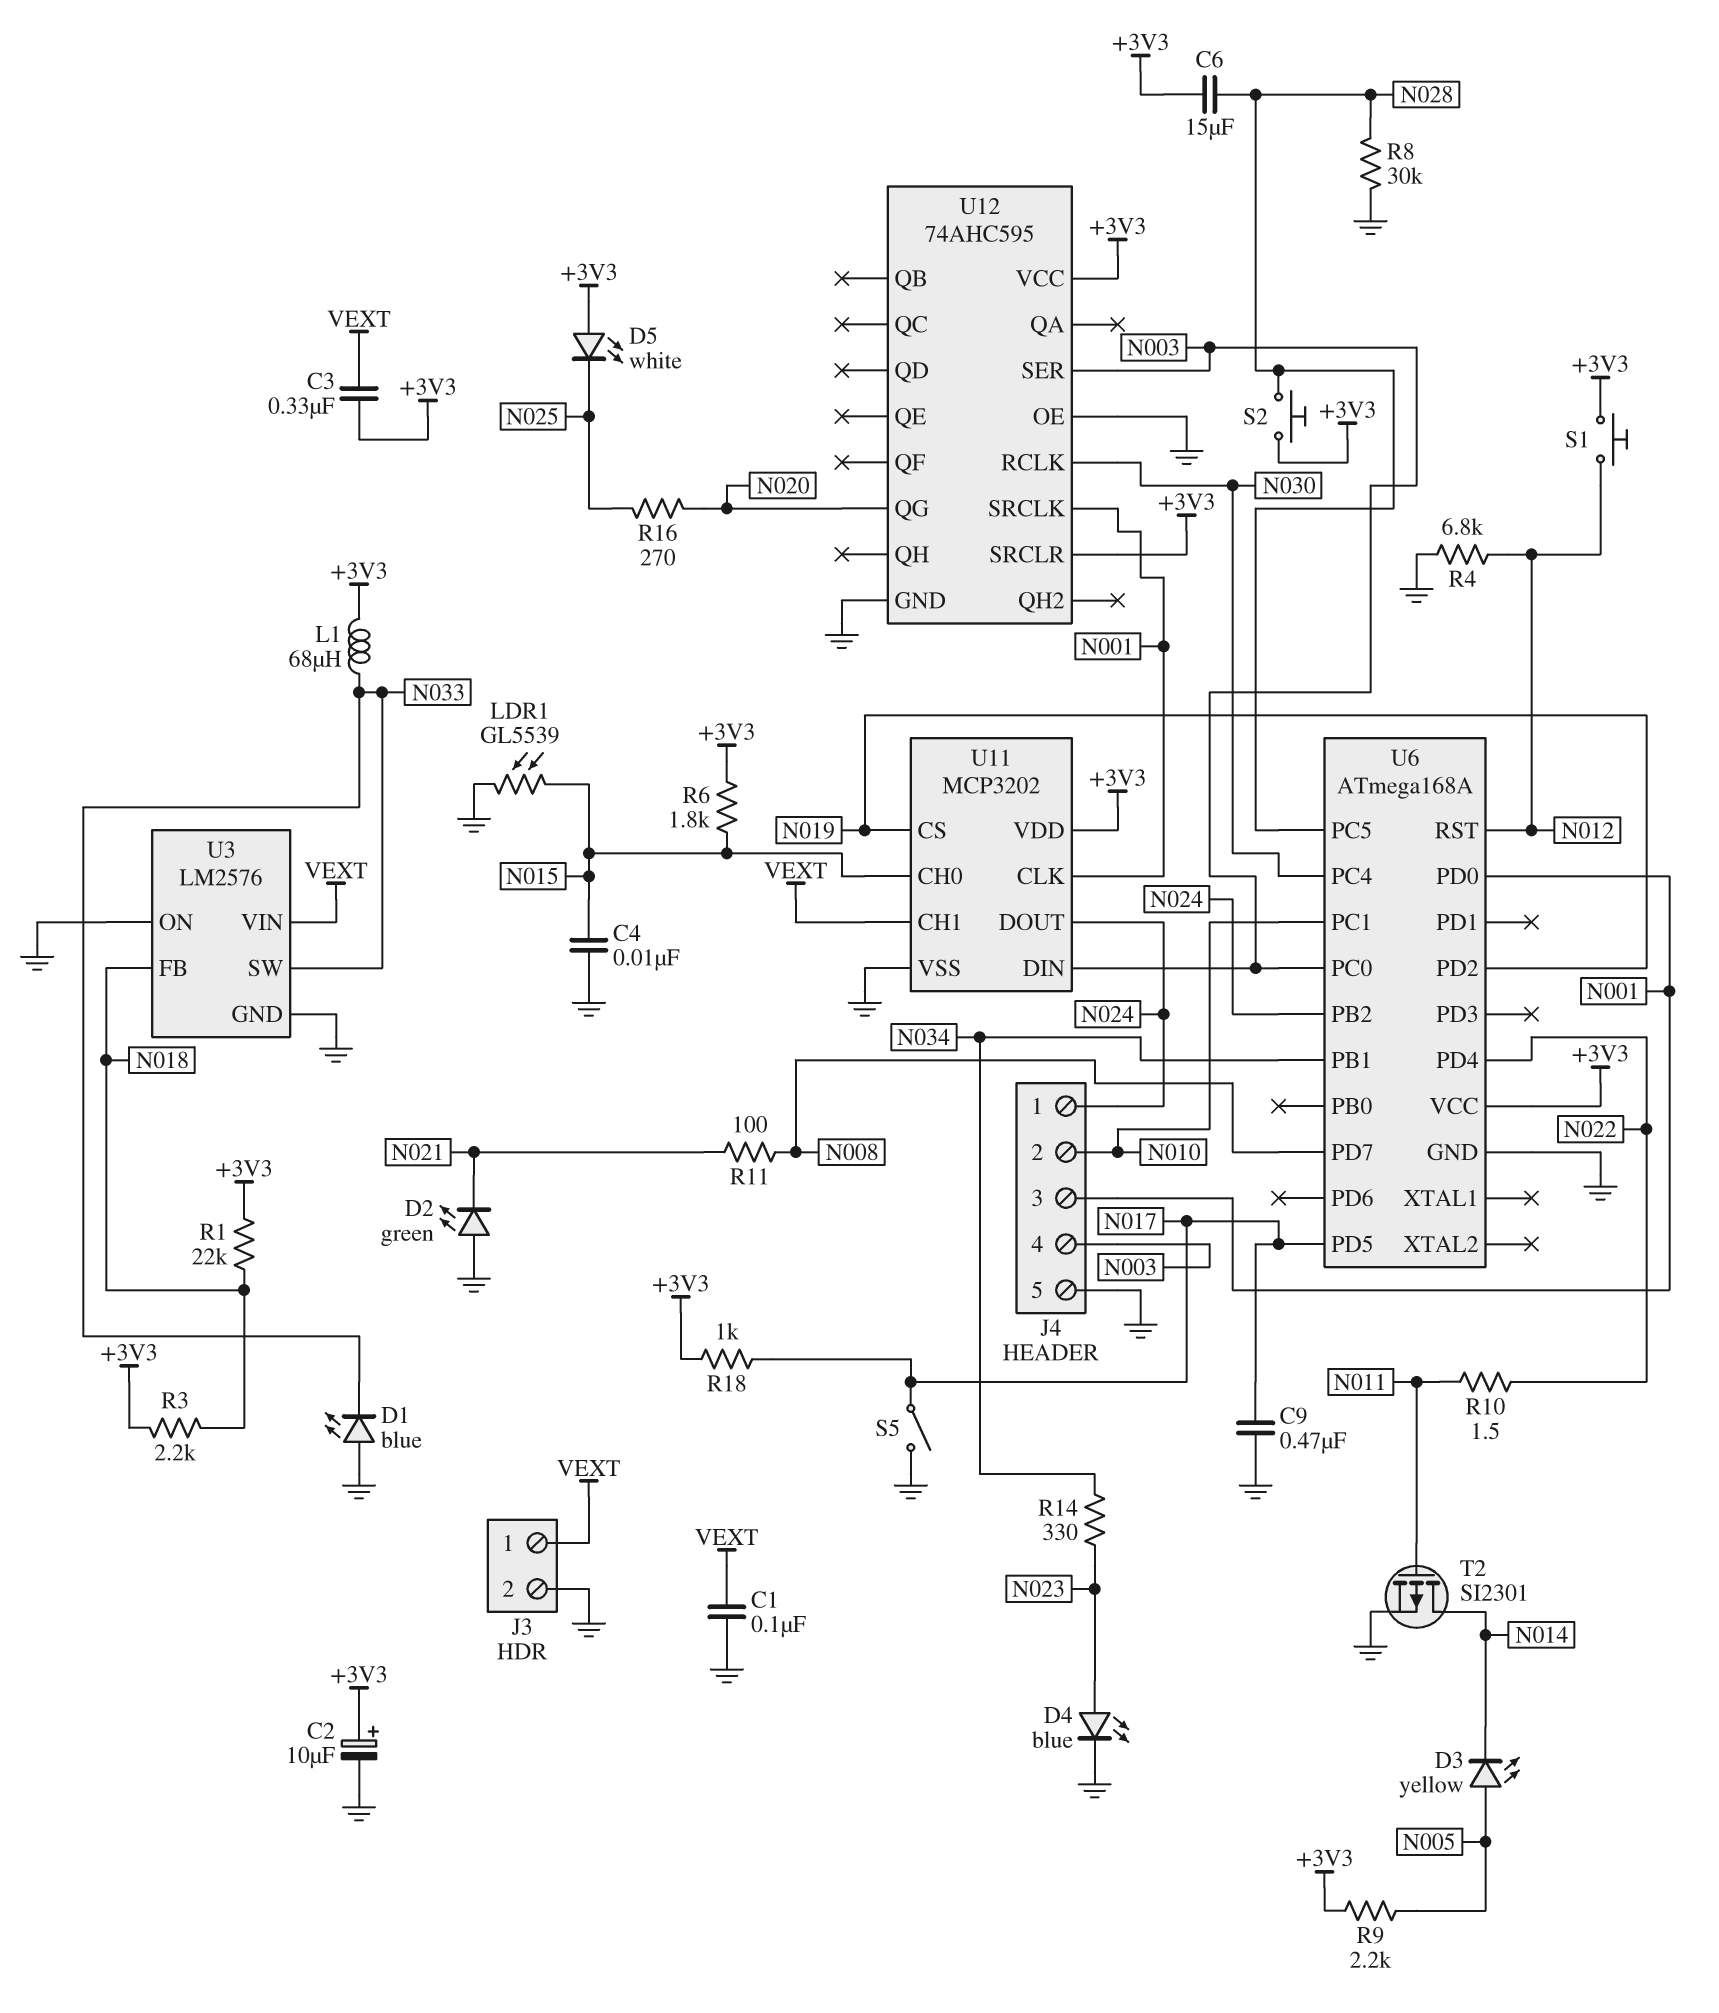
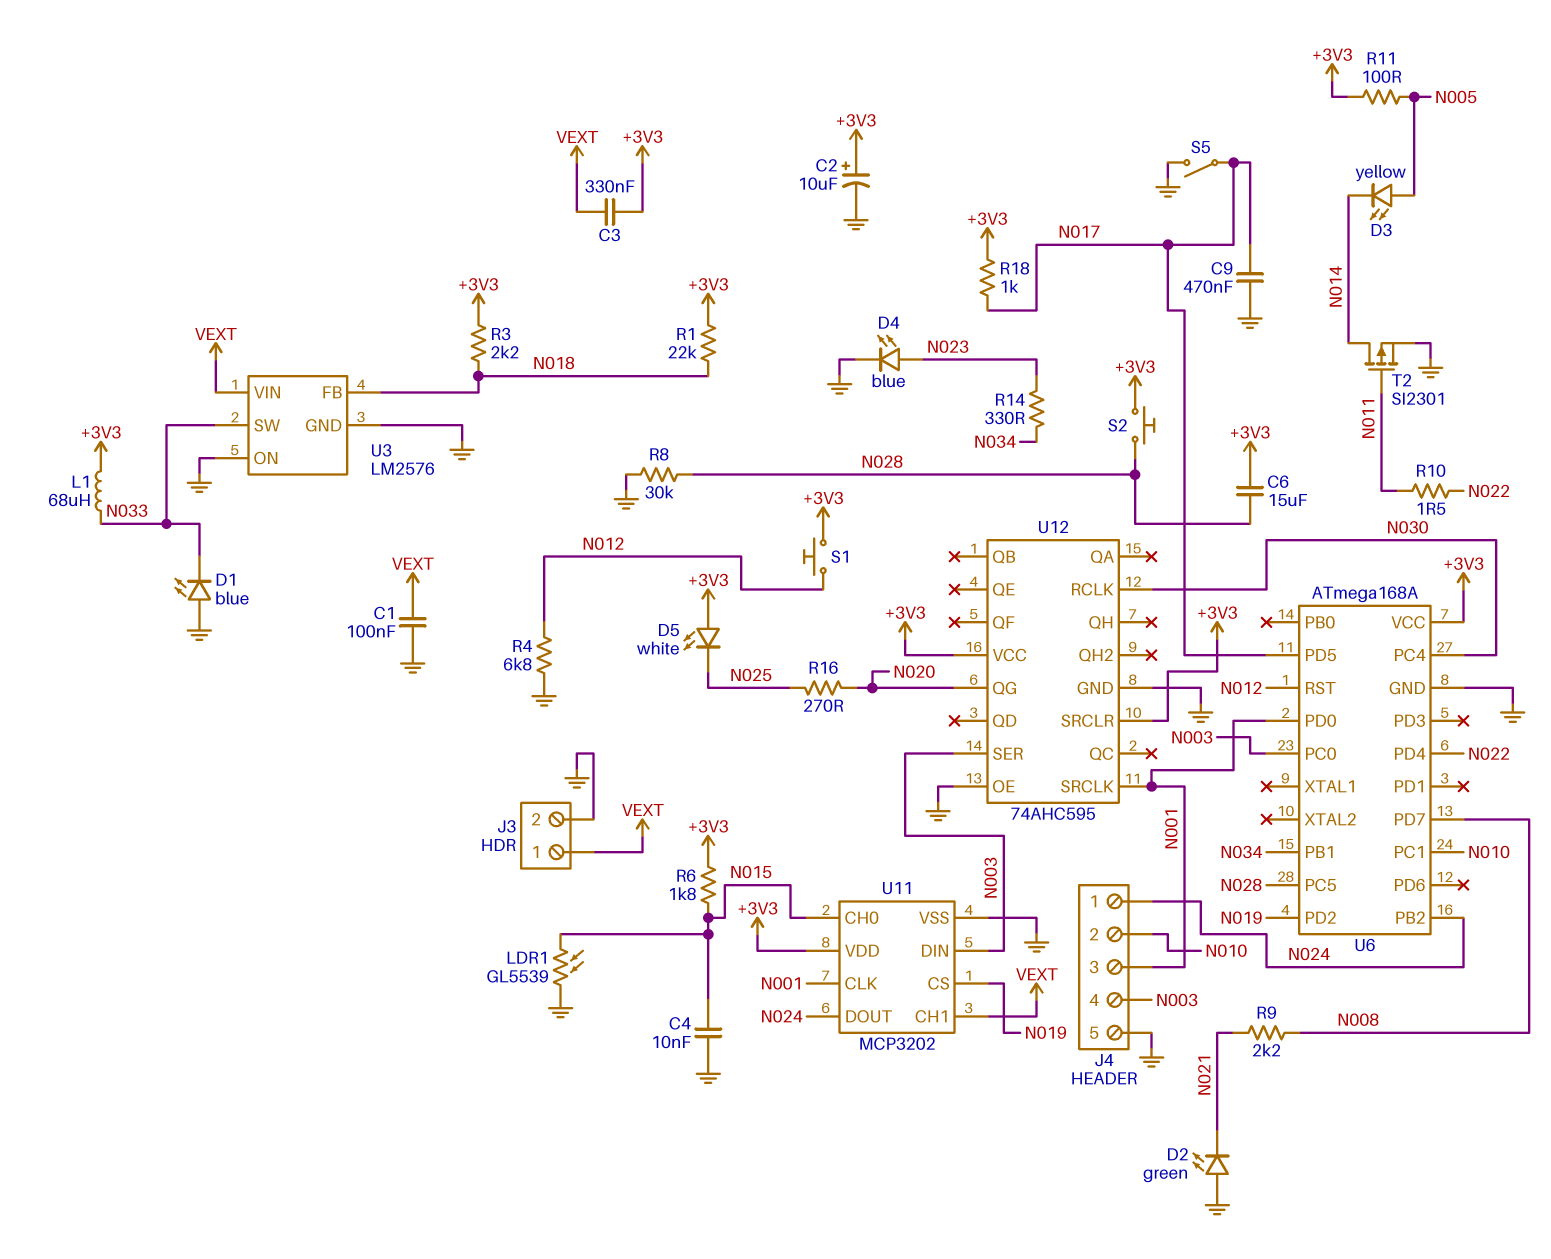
R9: 2.2k (+3V3, N005) -> 2.2k (N008, N021)
R11: 100 (N008, N021) -> 100 (+3V3, N005)

